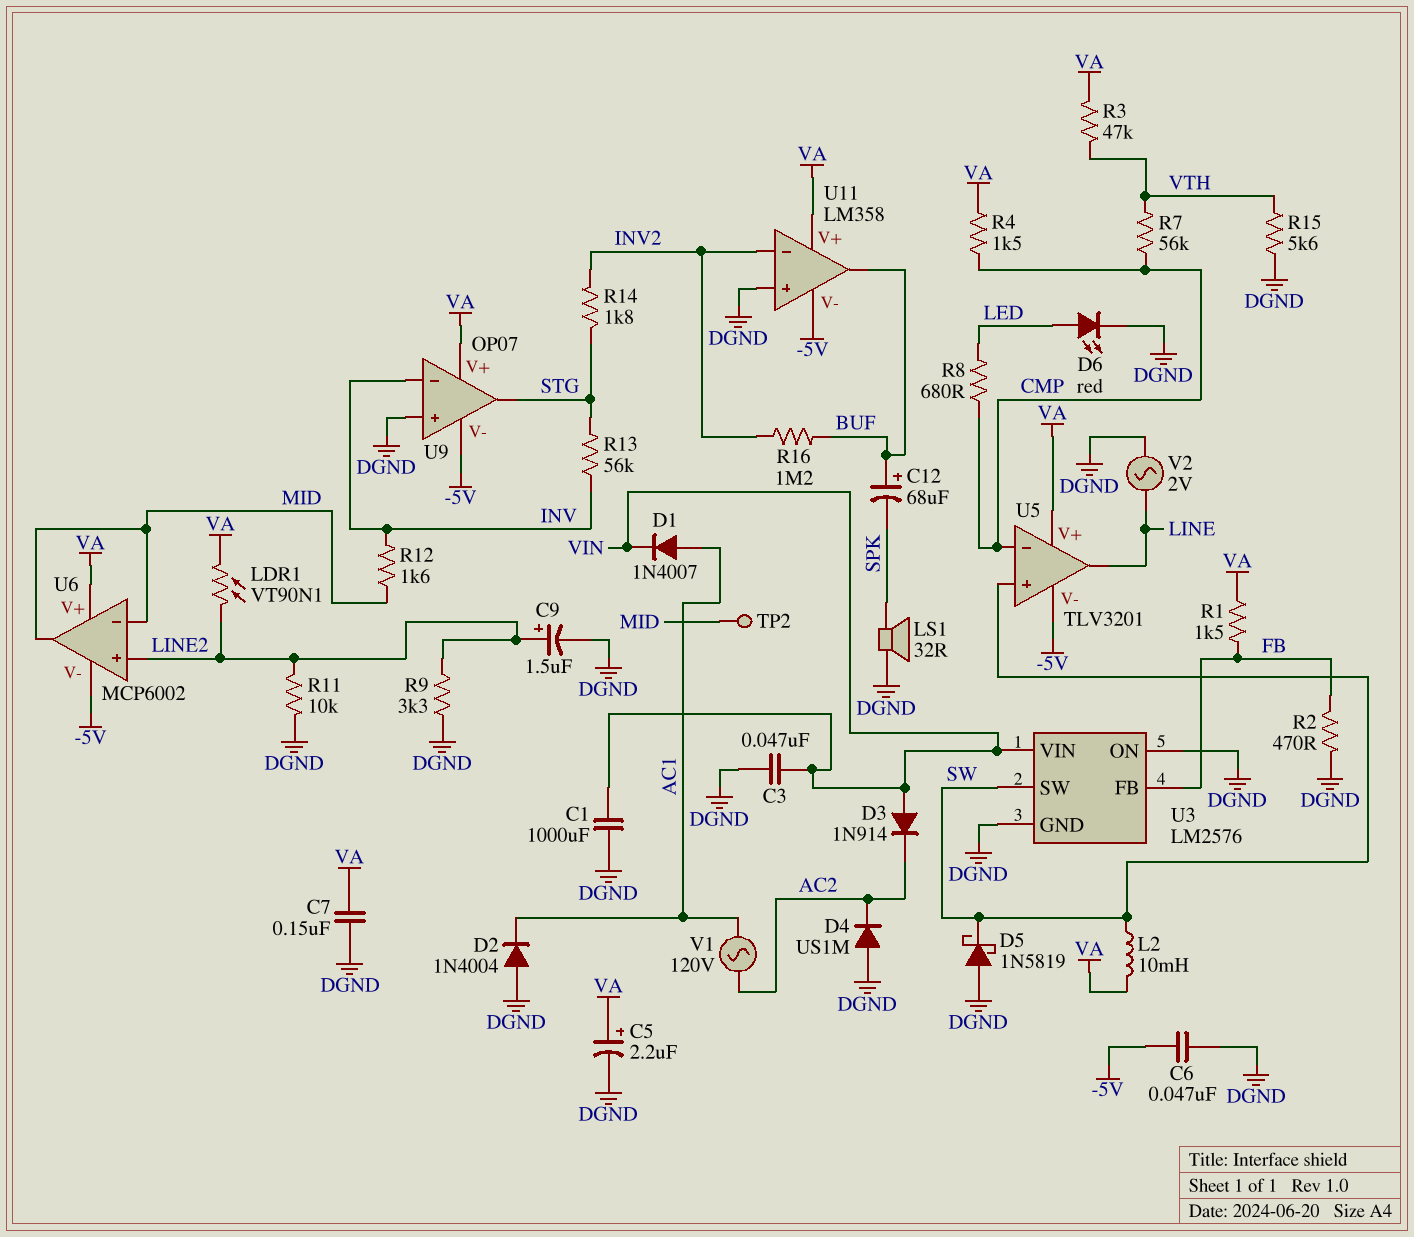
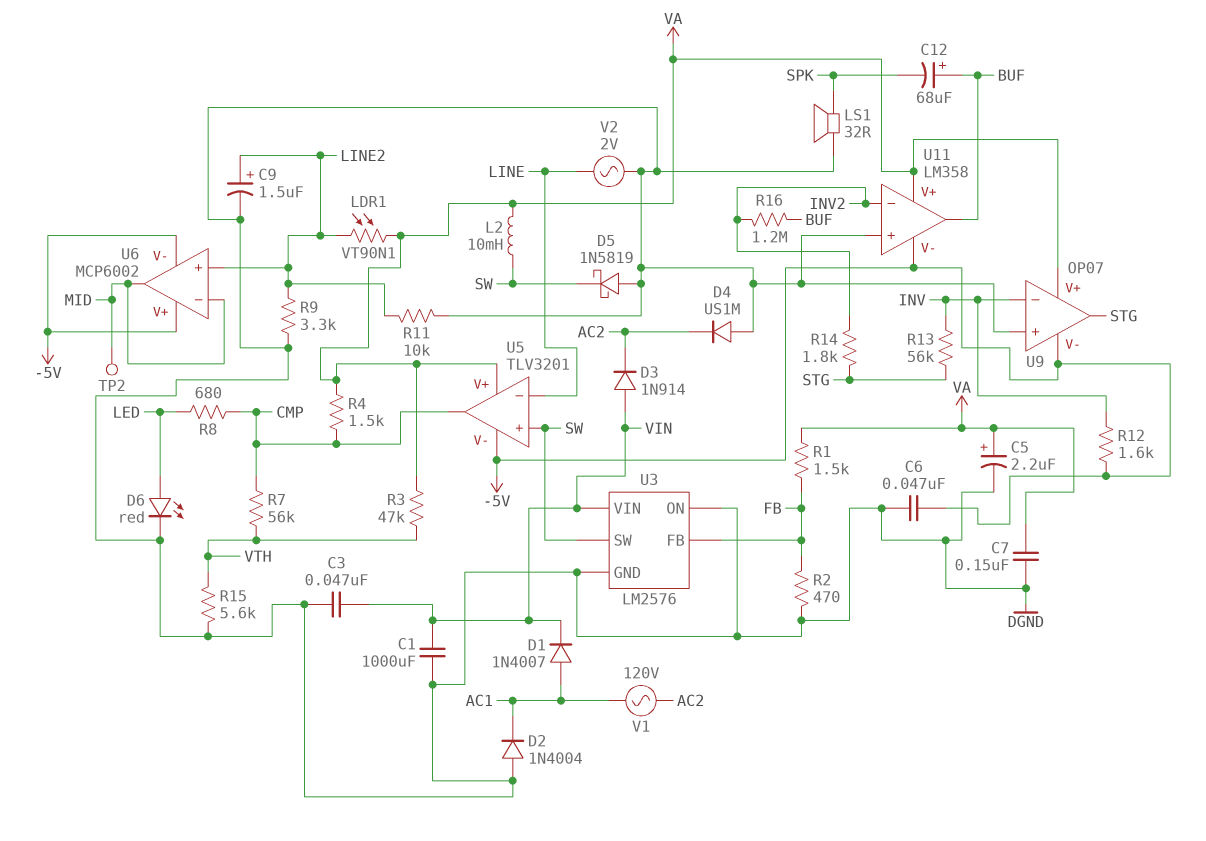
R12: 1.6k (INV, MID) -> 1.6k (-5V, INV)
U5 pin in-: CMP -> LINE
U5 pin out: LINE -> CMP
U6 pin V+: VA -> -5V

